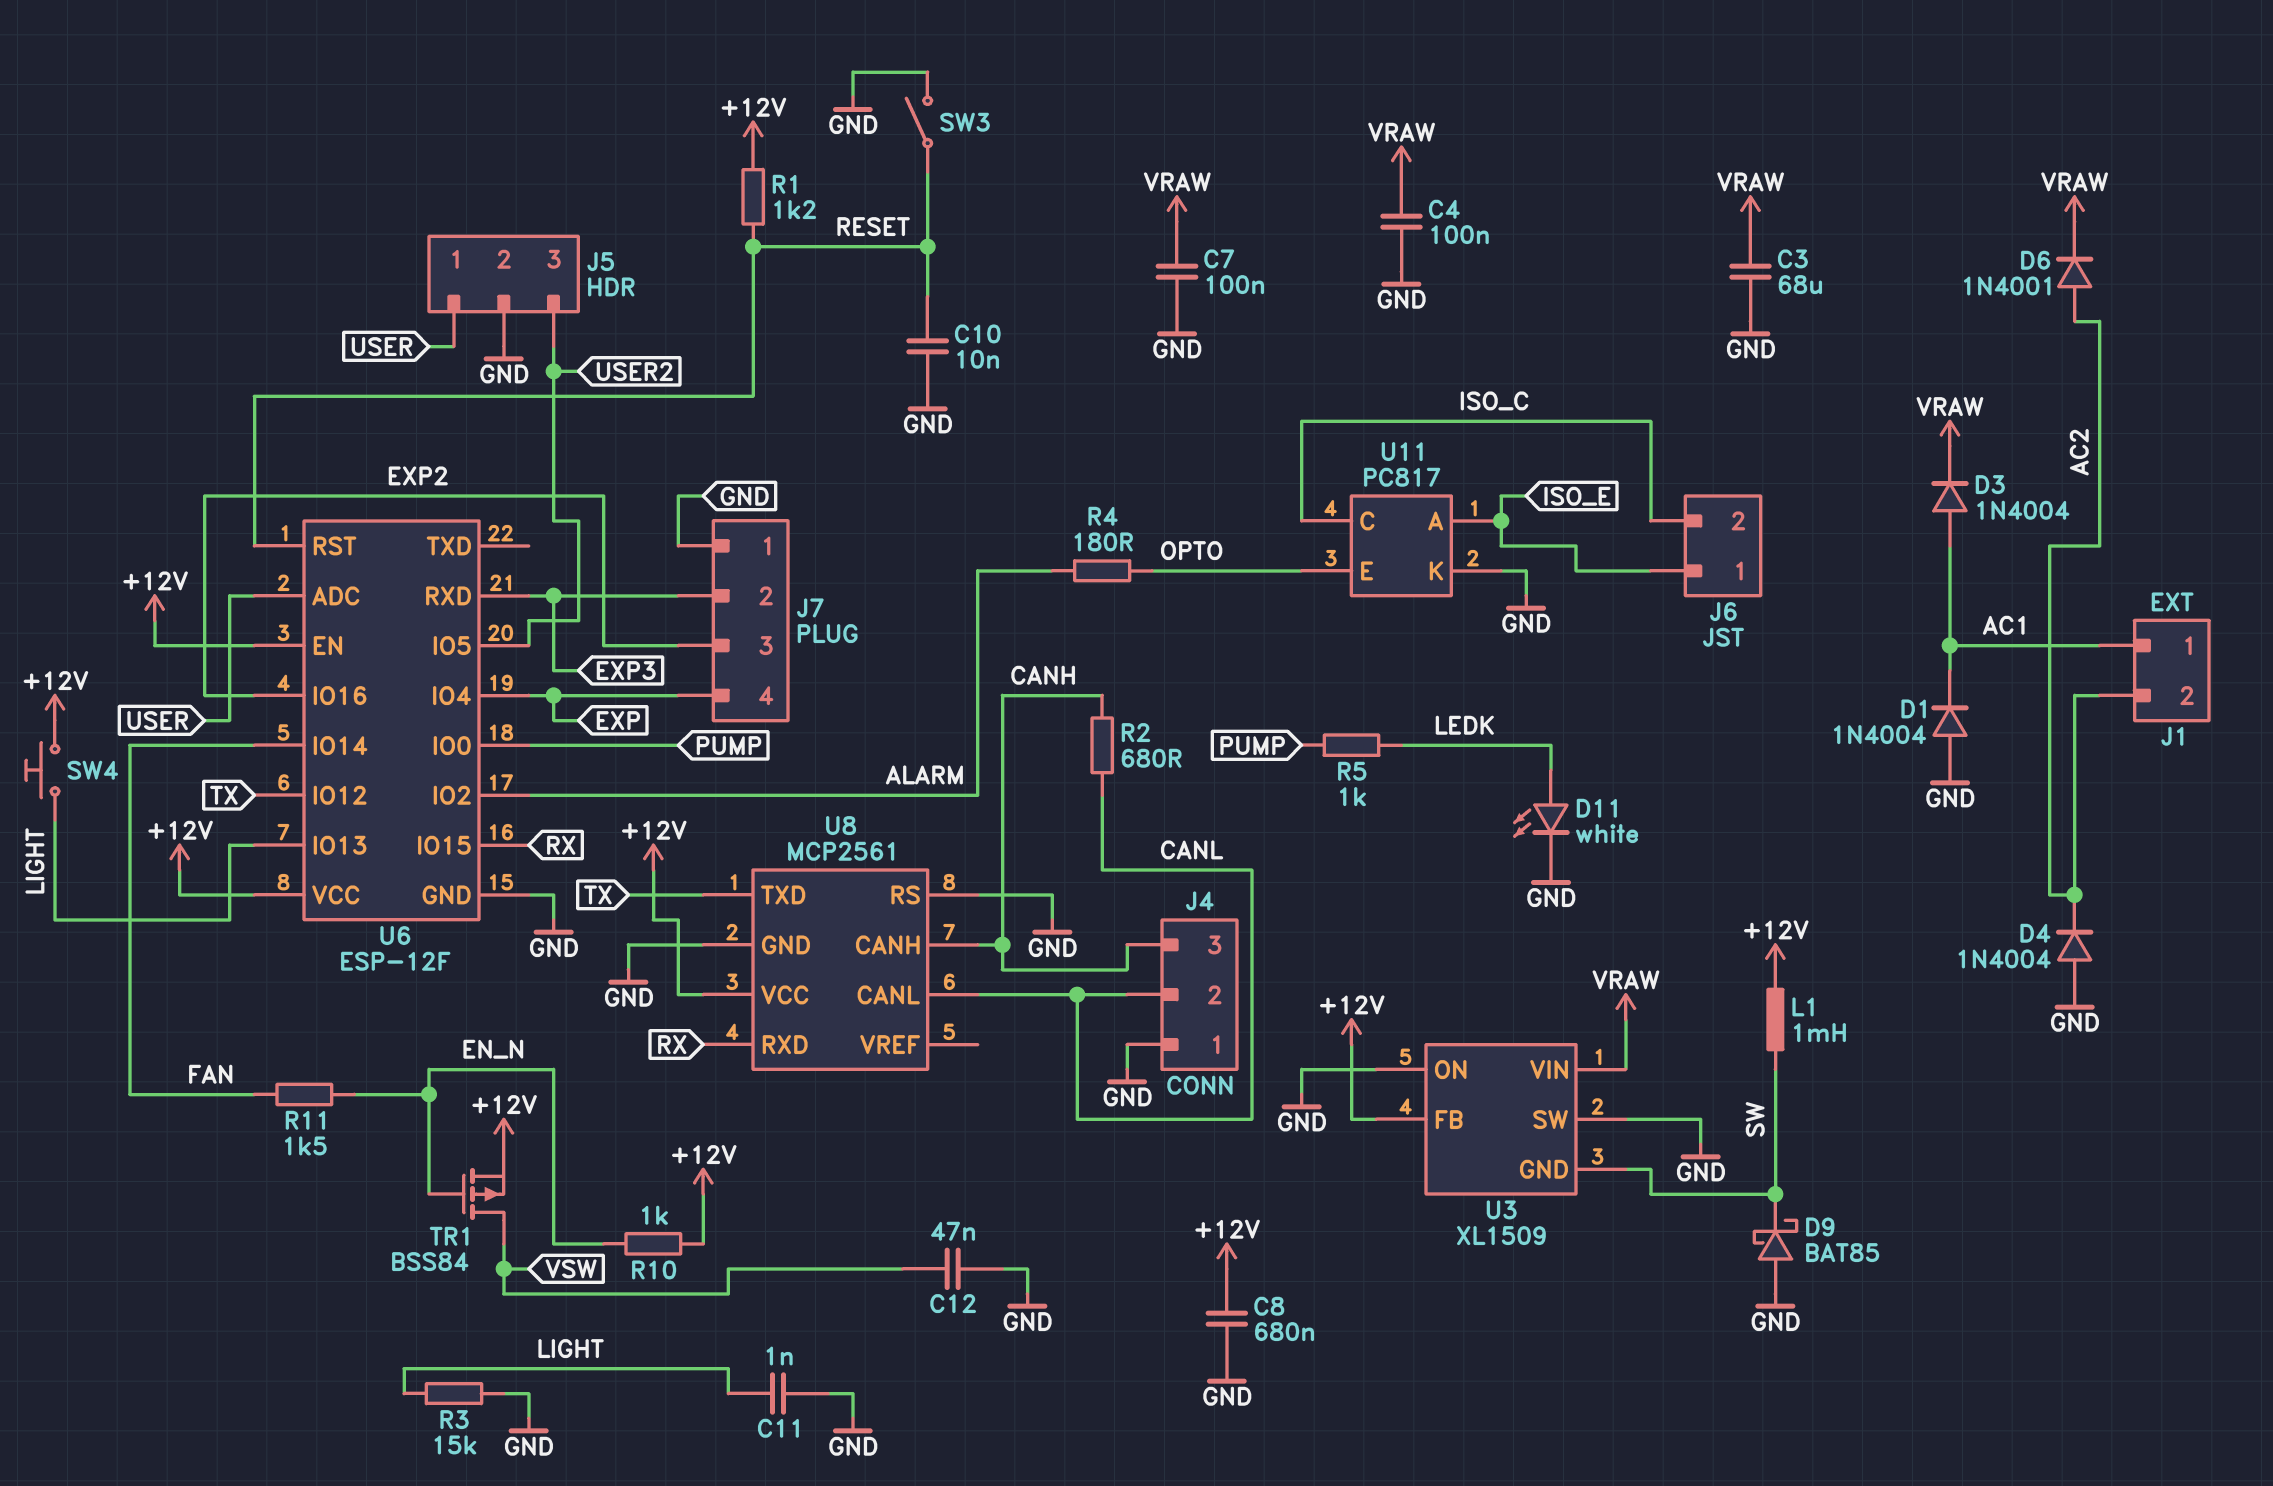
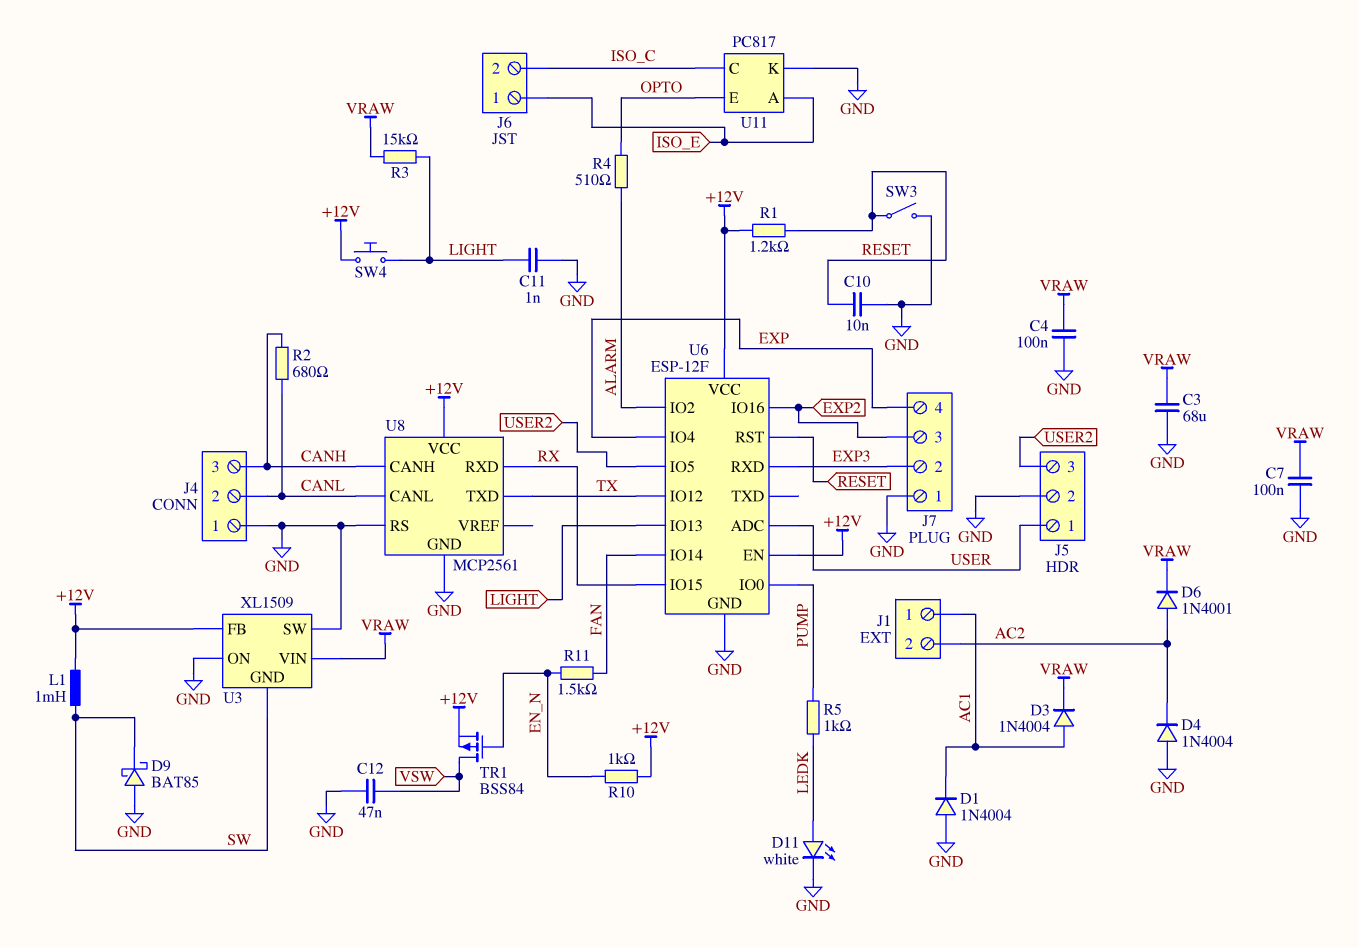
C8: 680nF (+12V, GND) -> none
R3: 15k (GND, LIGHT) -> 15k (LIGHT, VRAW)
R4: 180 (ALARM, OPTO) -> 510 (ALARM, OPTO)

